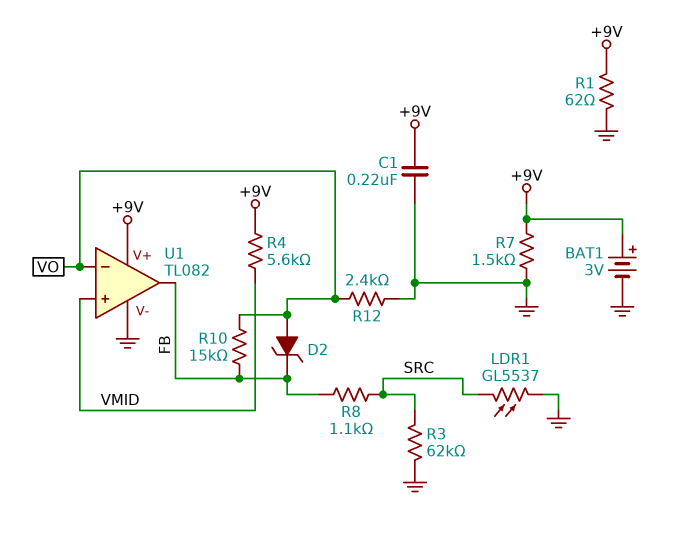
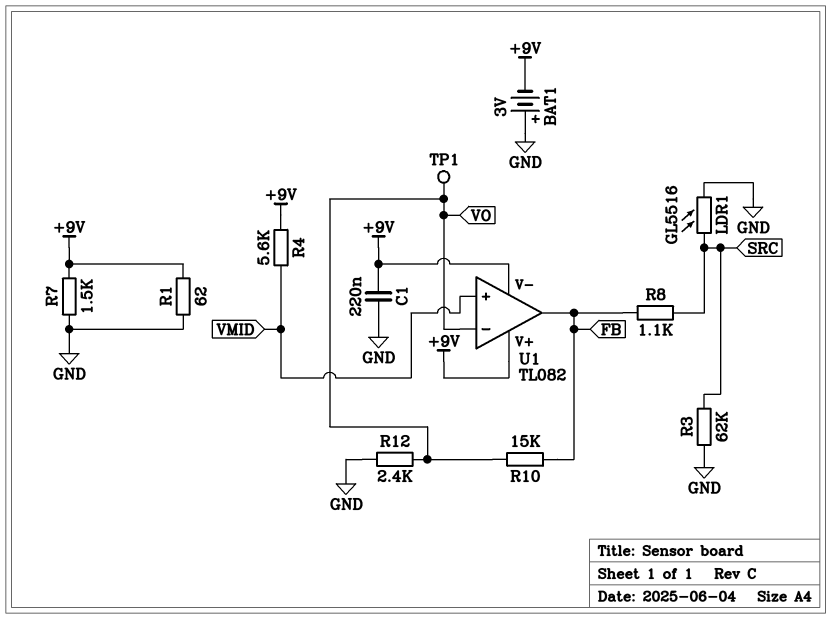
BAT1: 3V (plus +9V, minus GND) -> 3V (plus GND, minus +9V)
D2: zener (A VO, K FB) -> none
LDR1: GL5537 (GND, SRC) -> GL5516 (GND, SRC)
TP1: none -> test point (VO)
U1 pin V-: GND -> +9V

